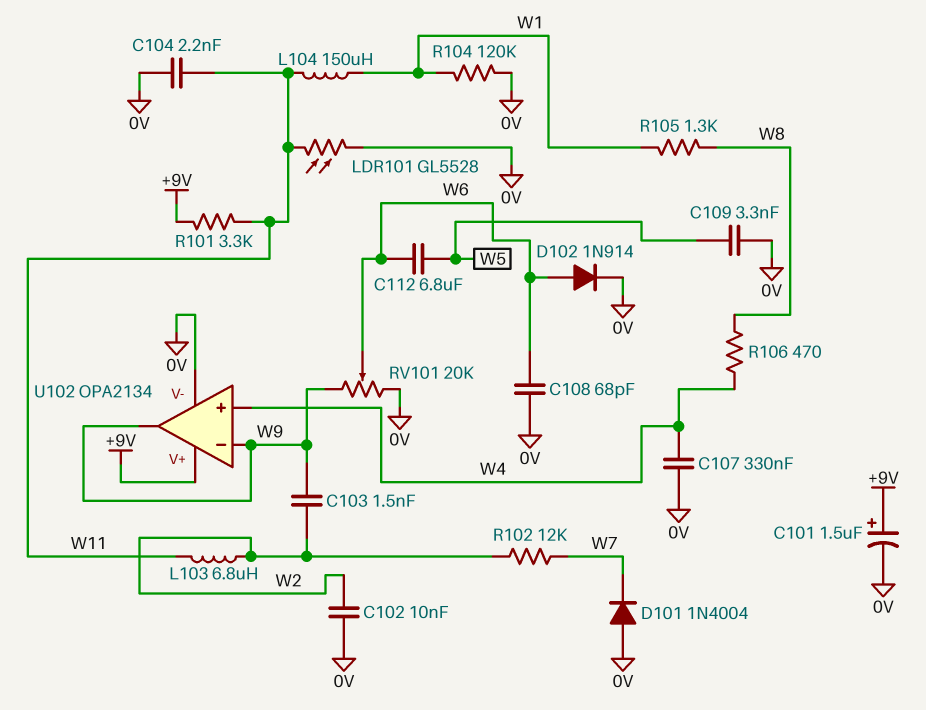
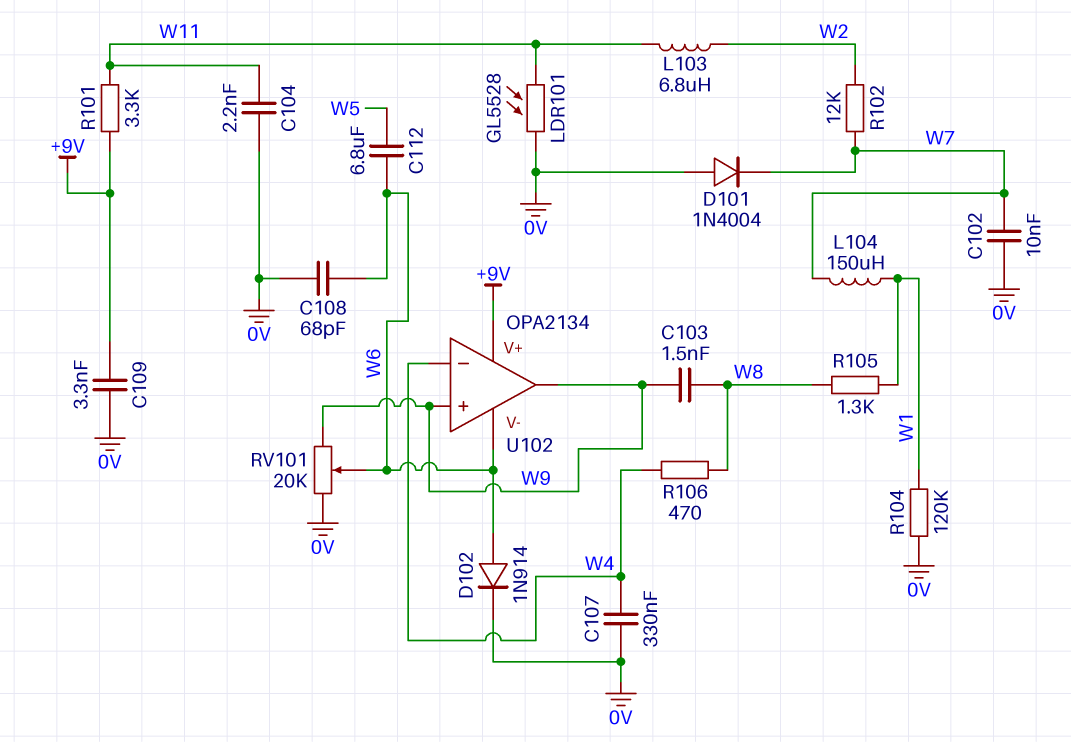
C101: 1.5uF (plus +9V, minus 0V) -> none
C102: 10nF (0V, W2) -> 10nF (0V, W7)
C103: 1.5nF (W2, W9) -> 1.5nF (W8, W9)
C109: 3.3nF (0V, W5) -> 3.3nF (+9V, 0V)
L104: 150uH (W1, W11) -> 150uH (W1, W7)
U102 pin V-: 0V -> W6
U102 pin in+: W4 -> W9
U102 pin in-: W9 -> W4

